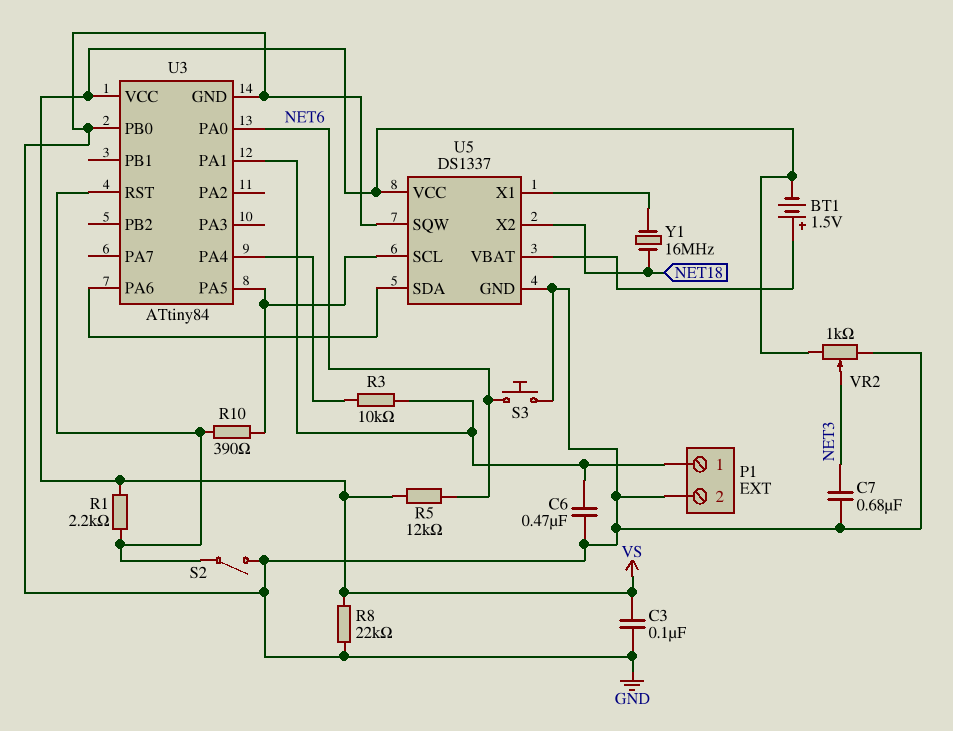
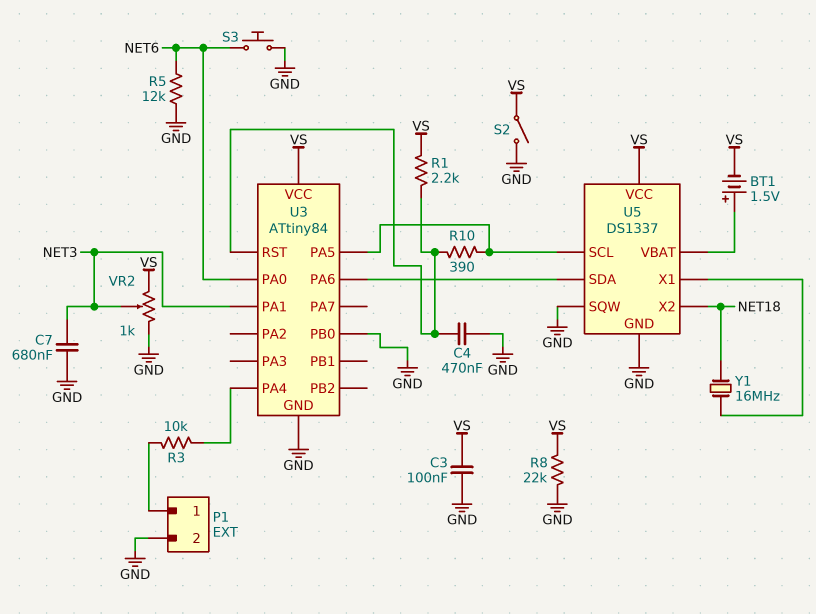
C4: none -> 470nF (GND, U3/RST)
C6: 470nF (GND, P1/1) -> none
R5: 12k (NET6, VS) -> 12k (GND, NET6)
S2: switch (GND, U3/RST) -> switch (GND, VS)
U3 pin PA1: P1/1 -> NET3

